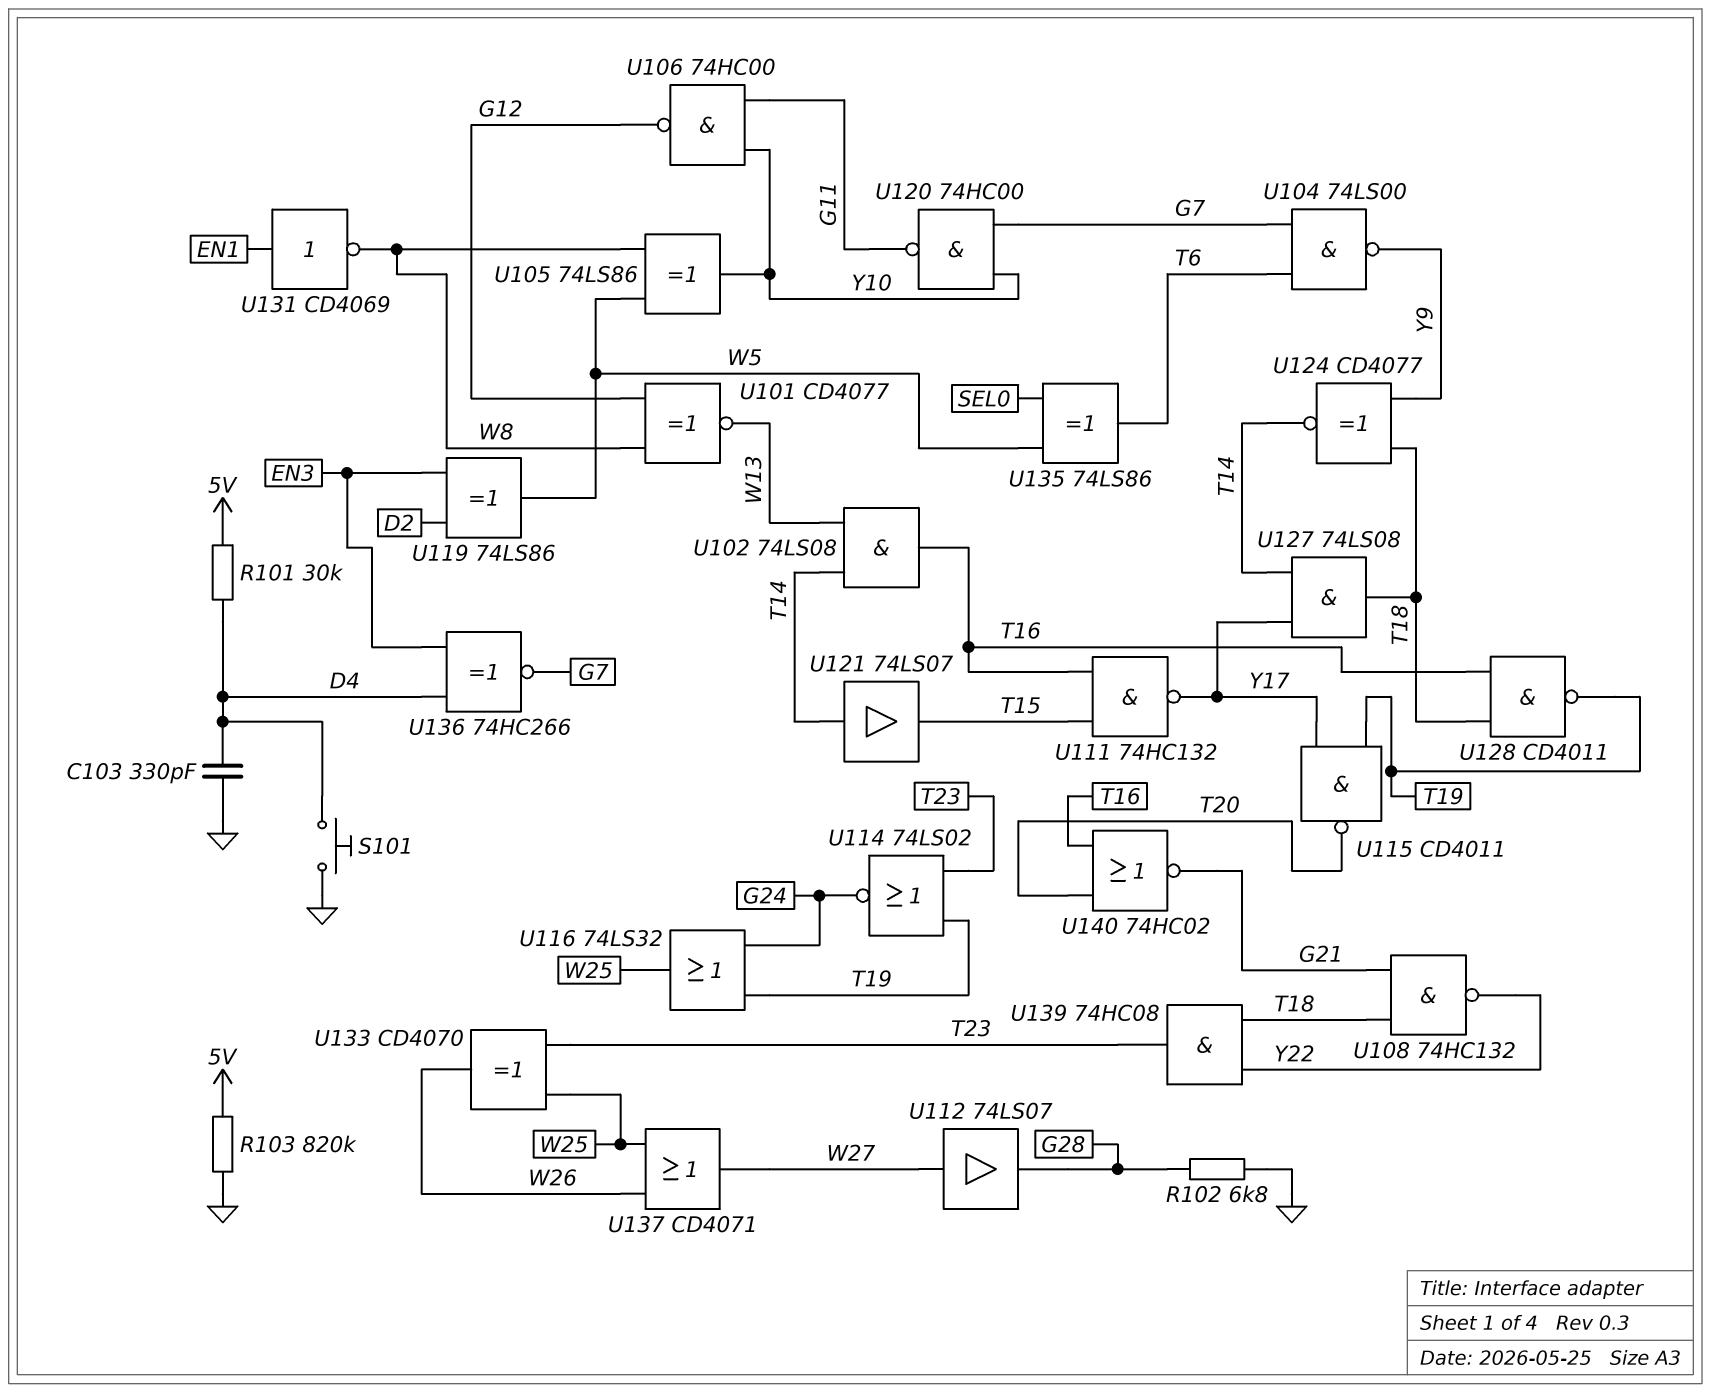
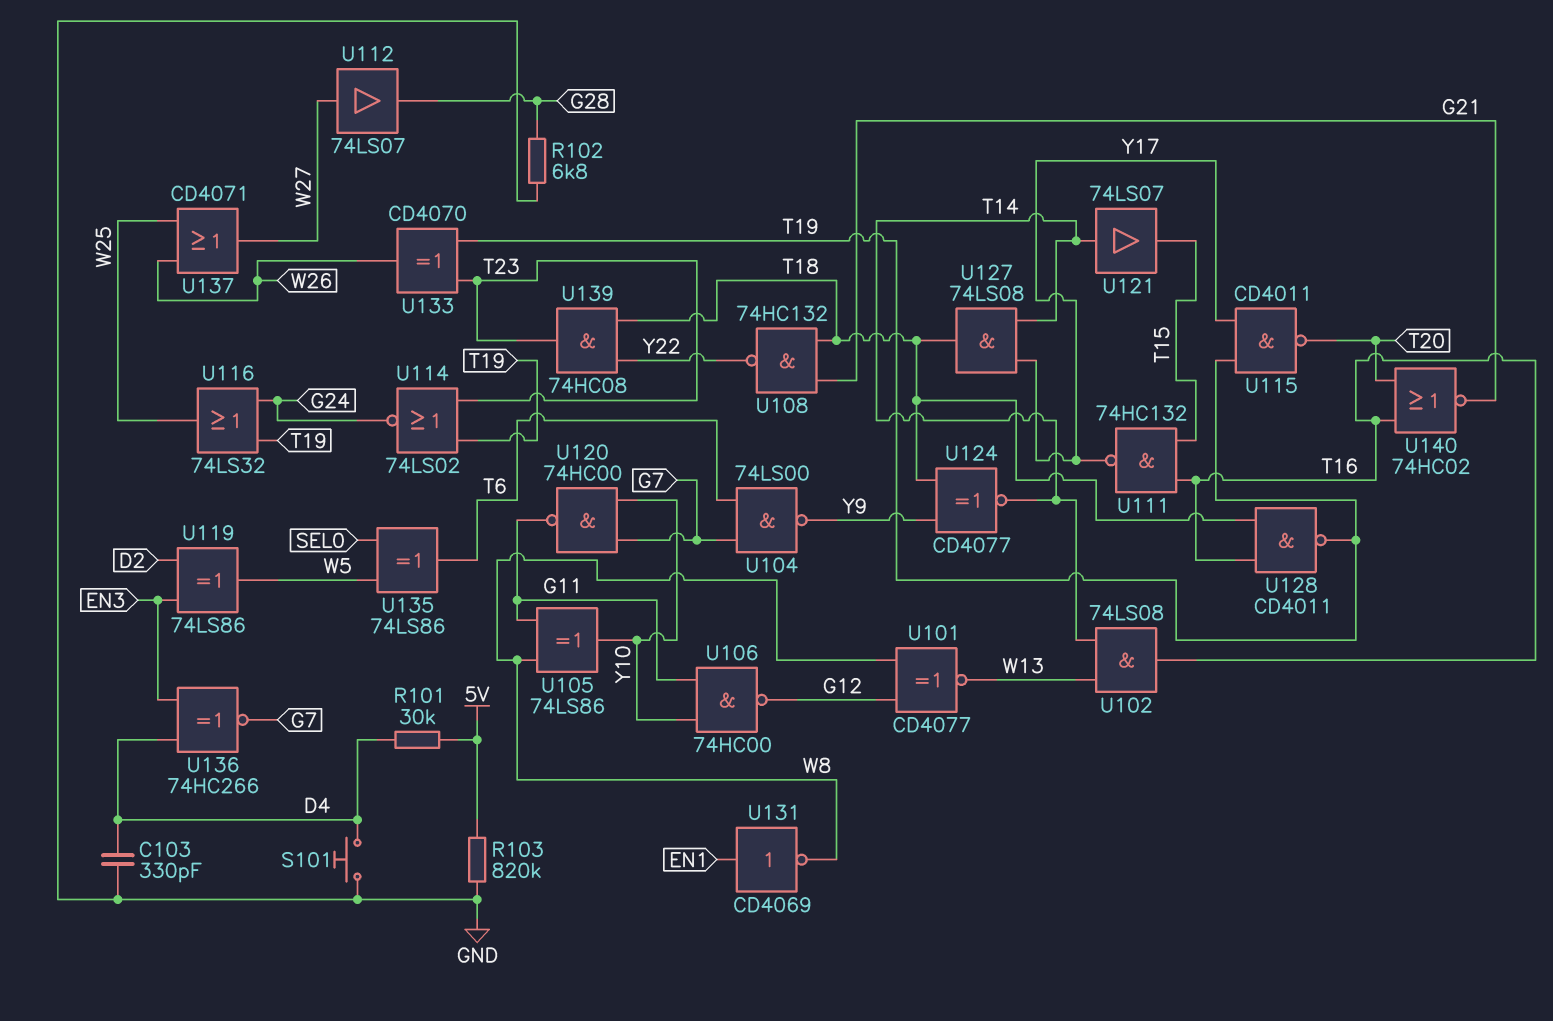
U105: XOR 74LS86 (in W5, in W8, out Y10) -> XOR 74LS86 (in G11, in W8, out Y10)
U133: XOR CD4070 (in T23, in W25, out W26) -> XOR CD4070 (in T19, in T23, out W26)

